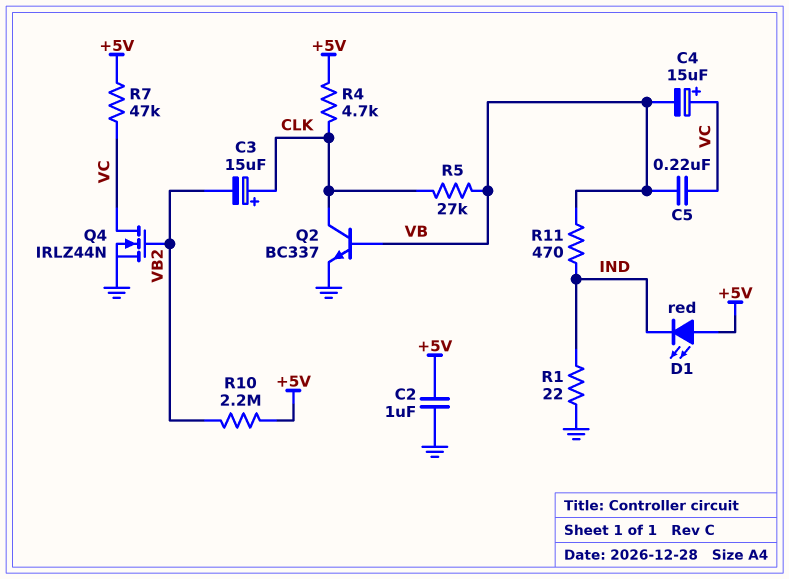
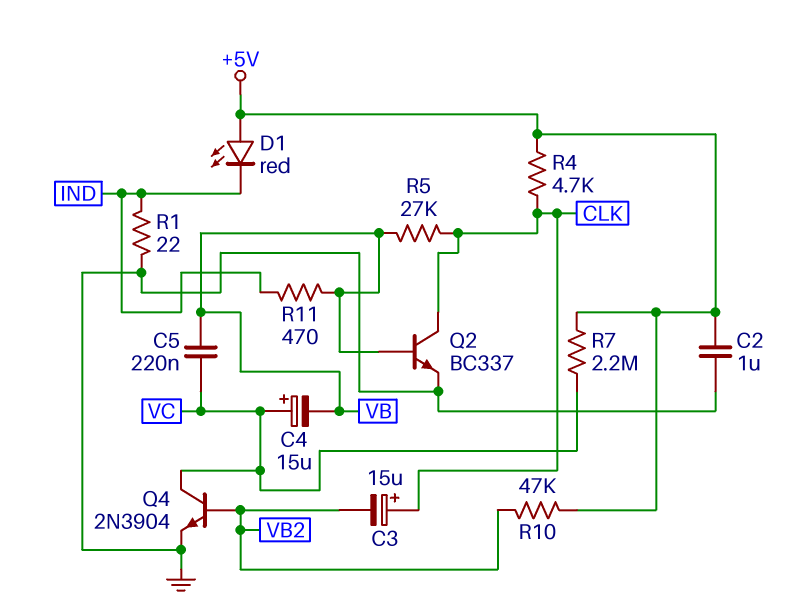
Q4: NMOS IRLZ44N (G VB2, D VC, S GND) -> NPN 2N3904 (B VB2, C VC, E GND)
R7: 47k (+5V, VC) -> 2.2M (+5V, VC)
R10: 2.2M (+5V, VB2) -> 47k (+5V, VB2)

